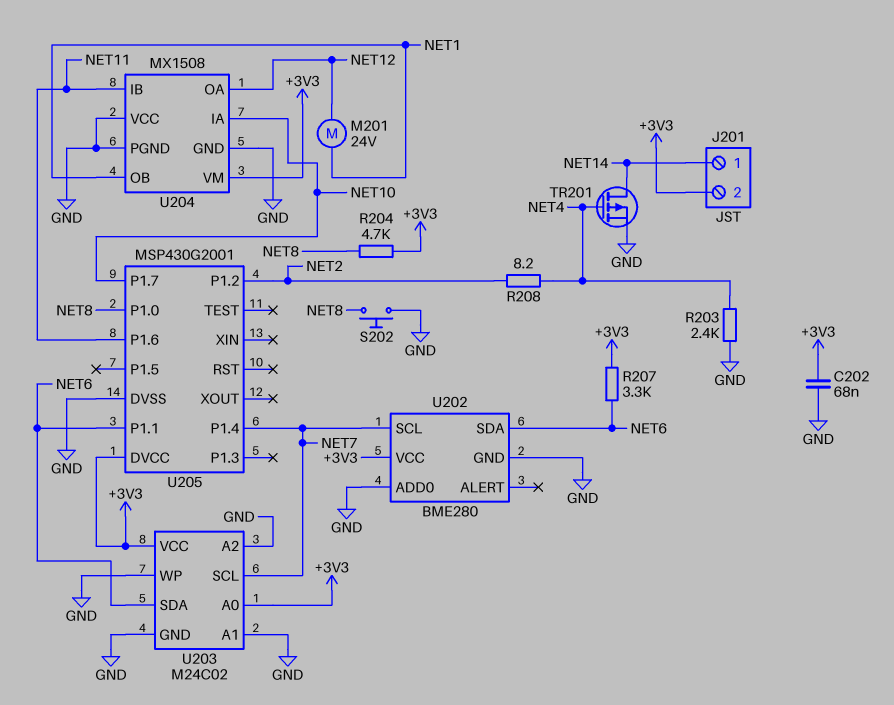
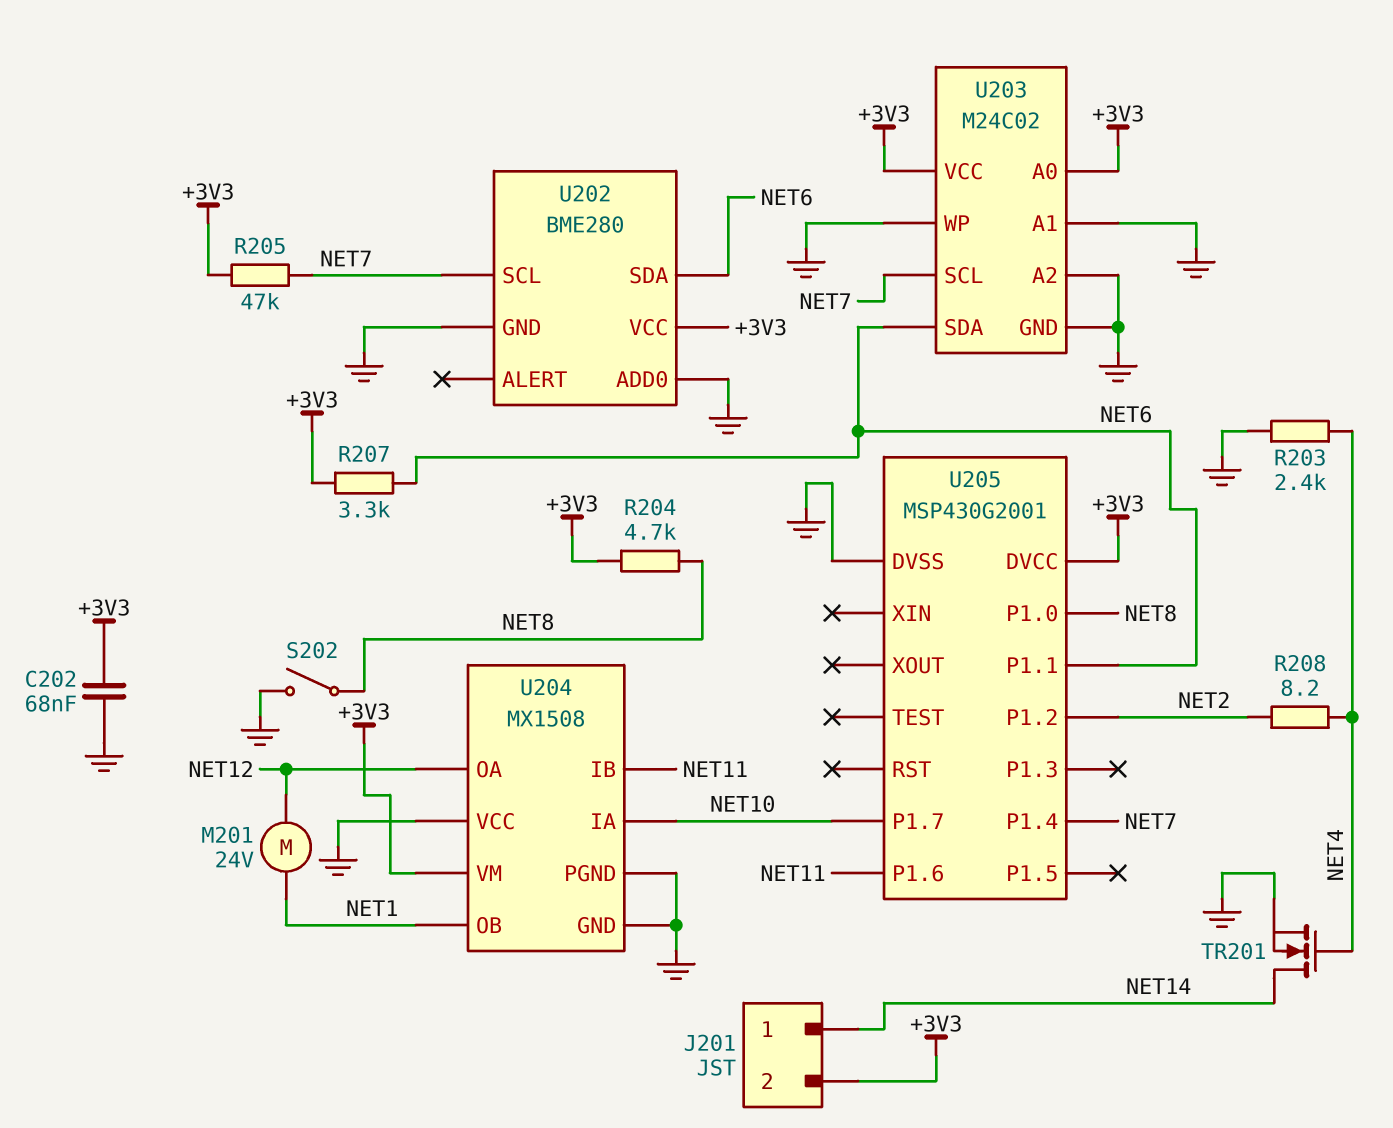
R205: none -> 47k (+3V3, NET7)
S202: button (GND, NET8) -> switch (GND, NET8)
TR201: PMOS (G NET4, D NET14, S GND) -> NMOS (G NET4, D NET14, S GND)

